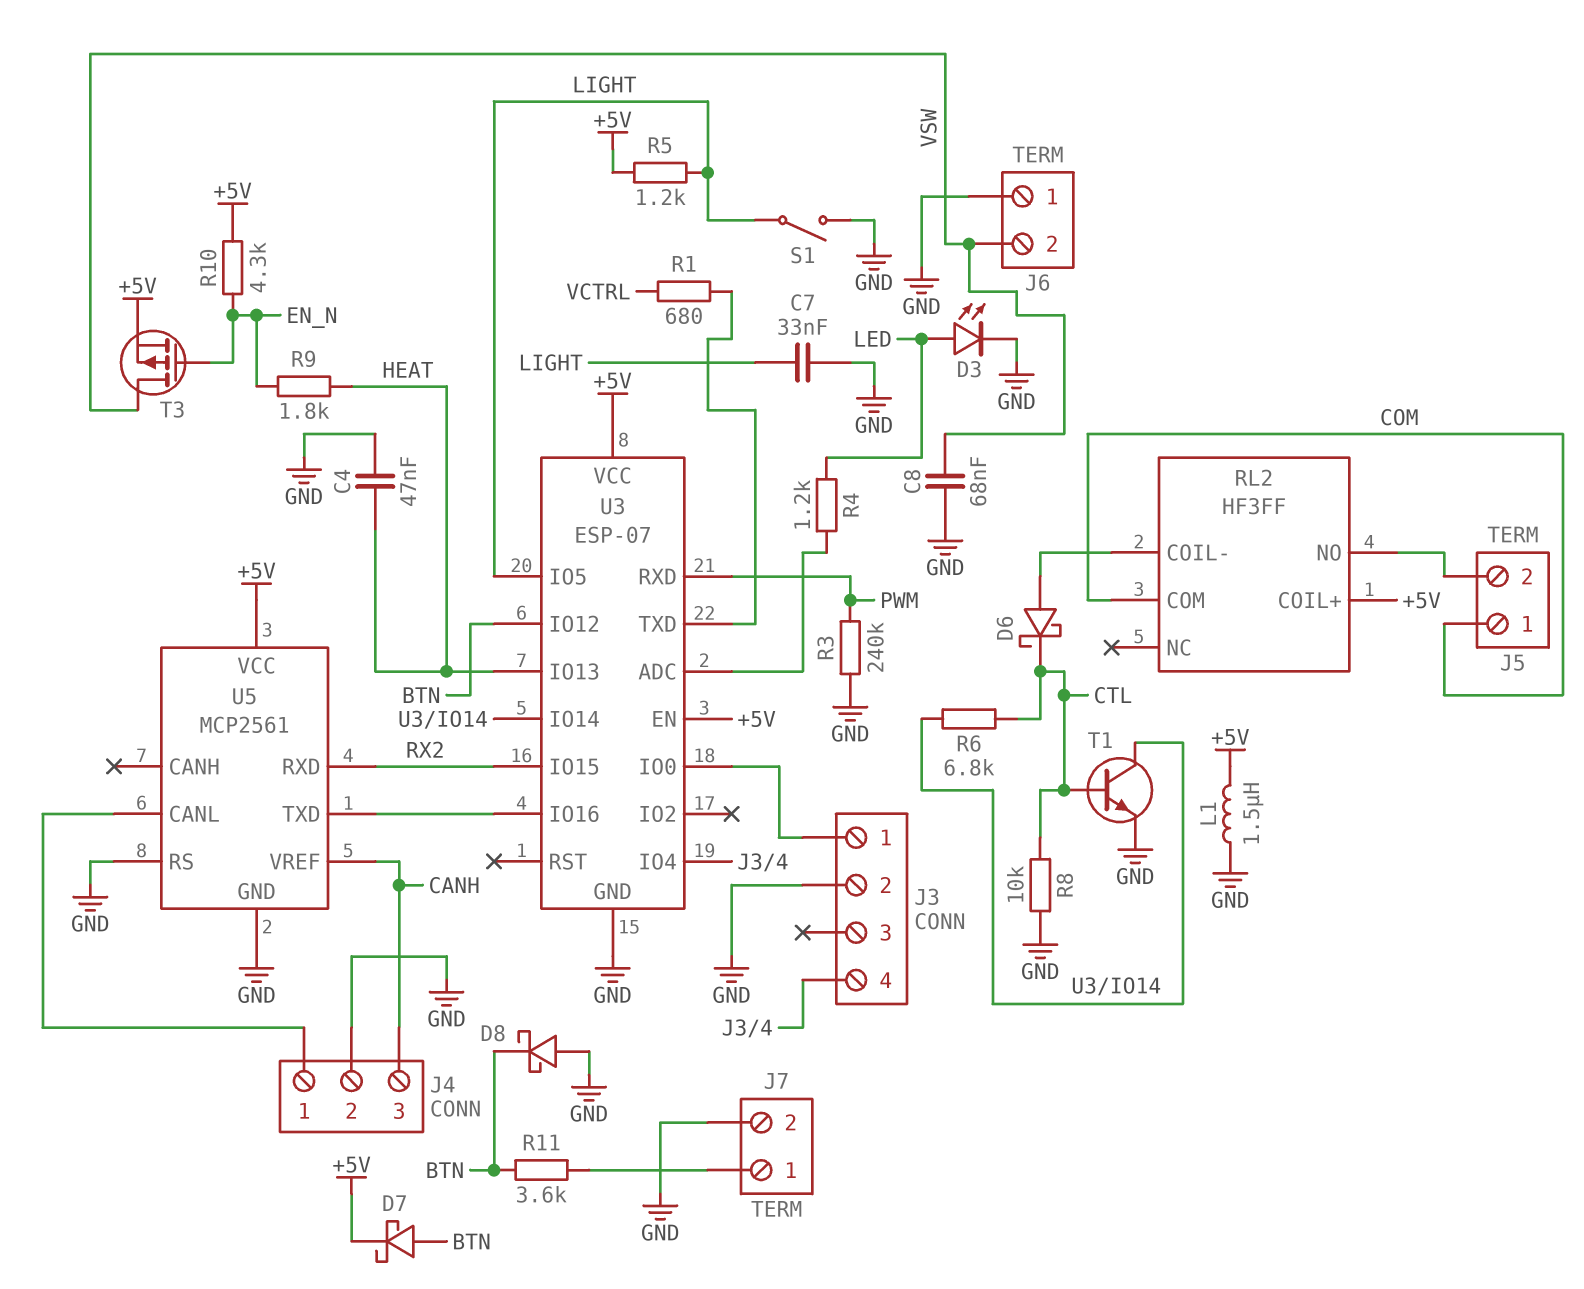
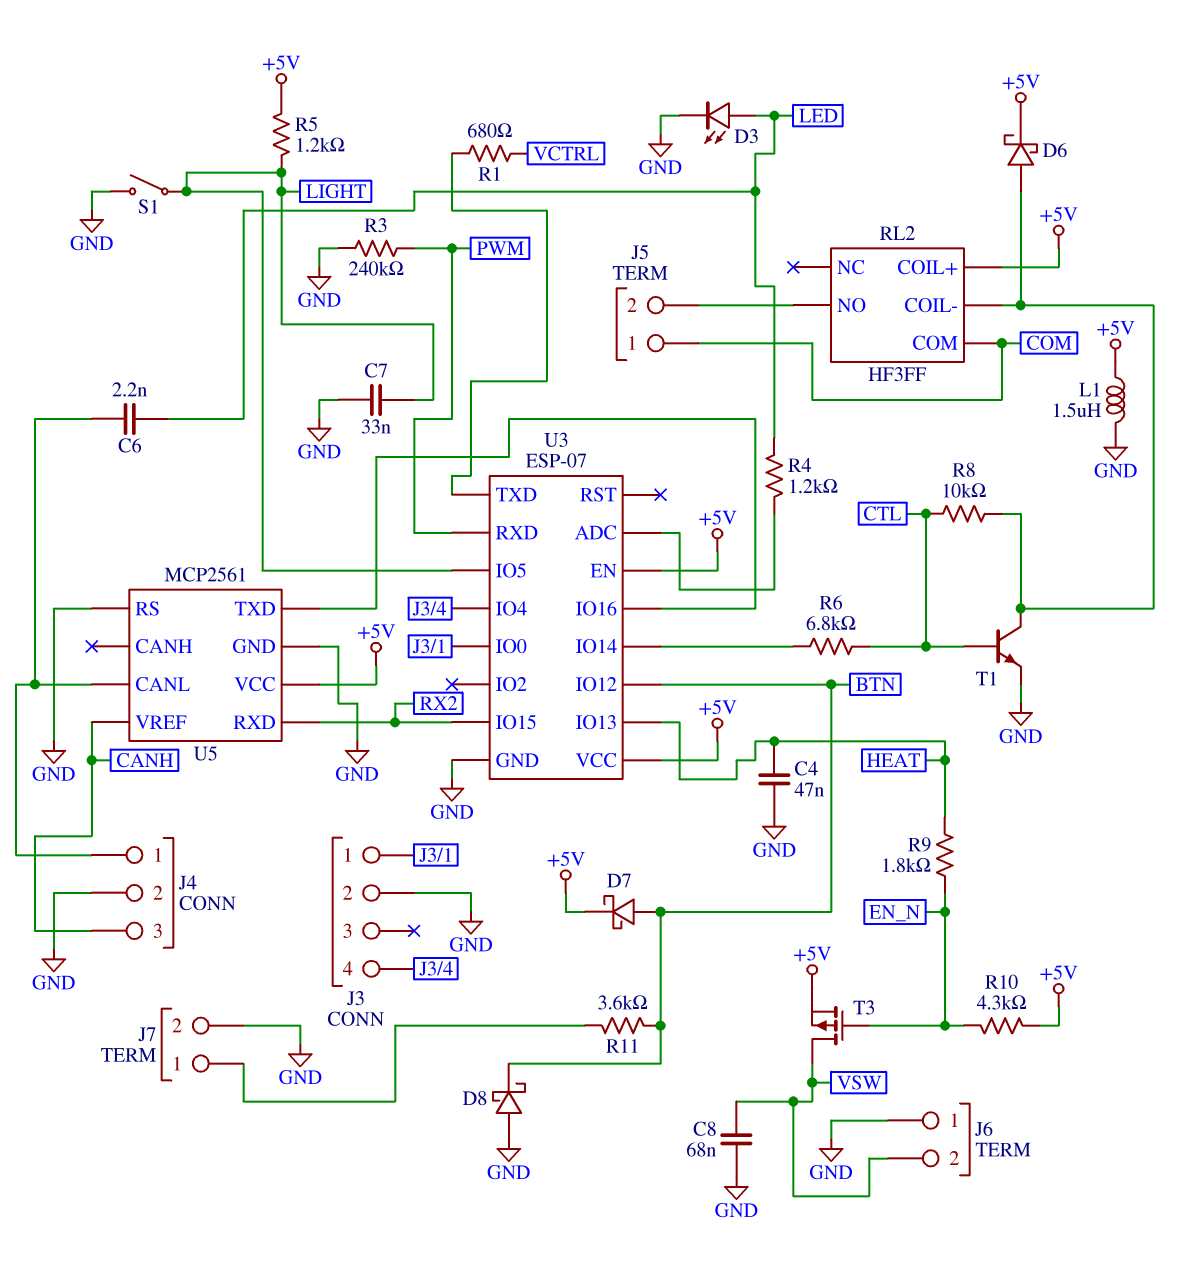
C6: none -> 2.2nF (J4/1, LED)
D6: schottky (A RL2/COIL-, K CTL) -> schottky (A RL2/COIL-, K +5V)
R8: 10k (CTL, GND) -> 10k (CTL, RL2/COIL-)
T1: NPN (B CTL, C U3/IO14, E GND) -> NPN (B CTL, C RL2/COIL-, E GND)

